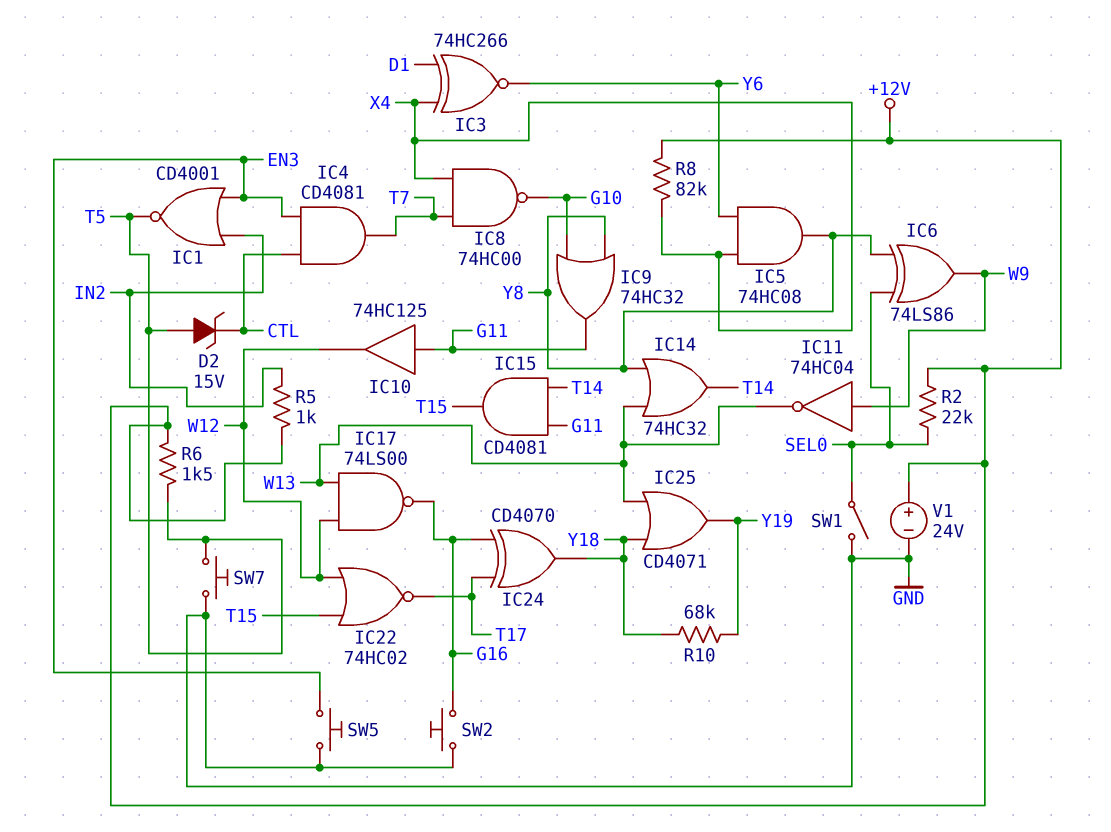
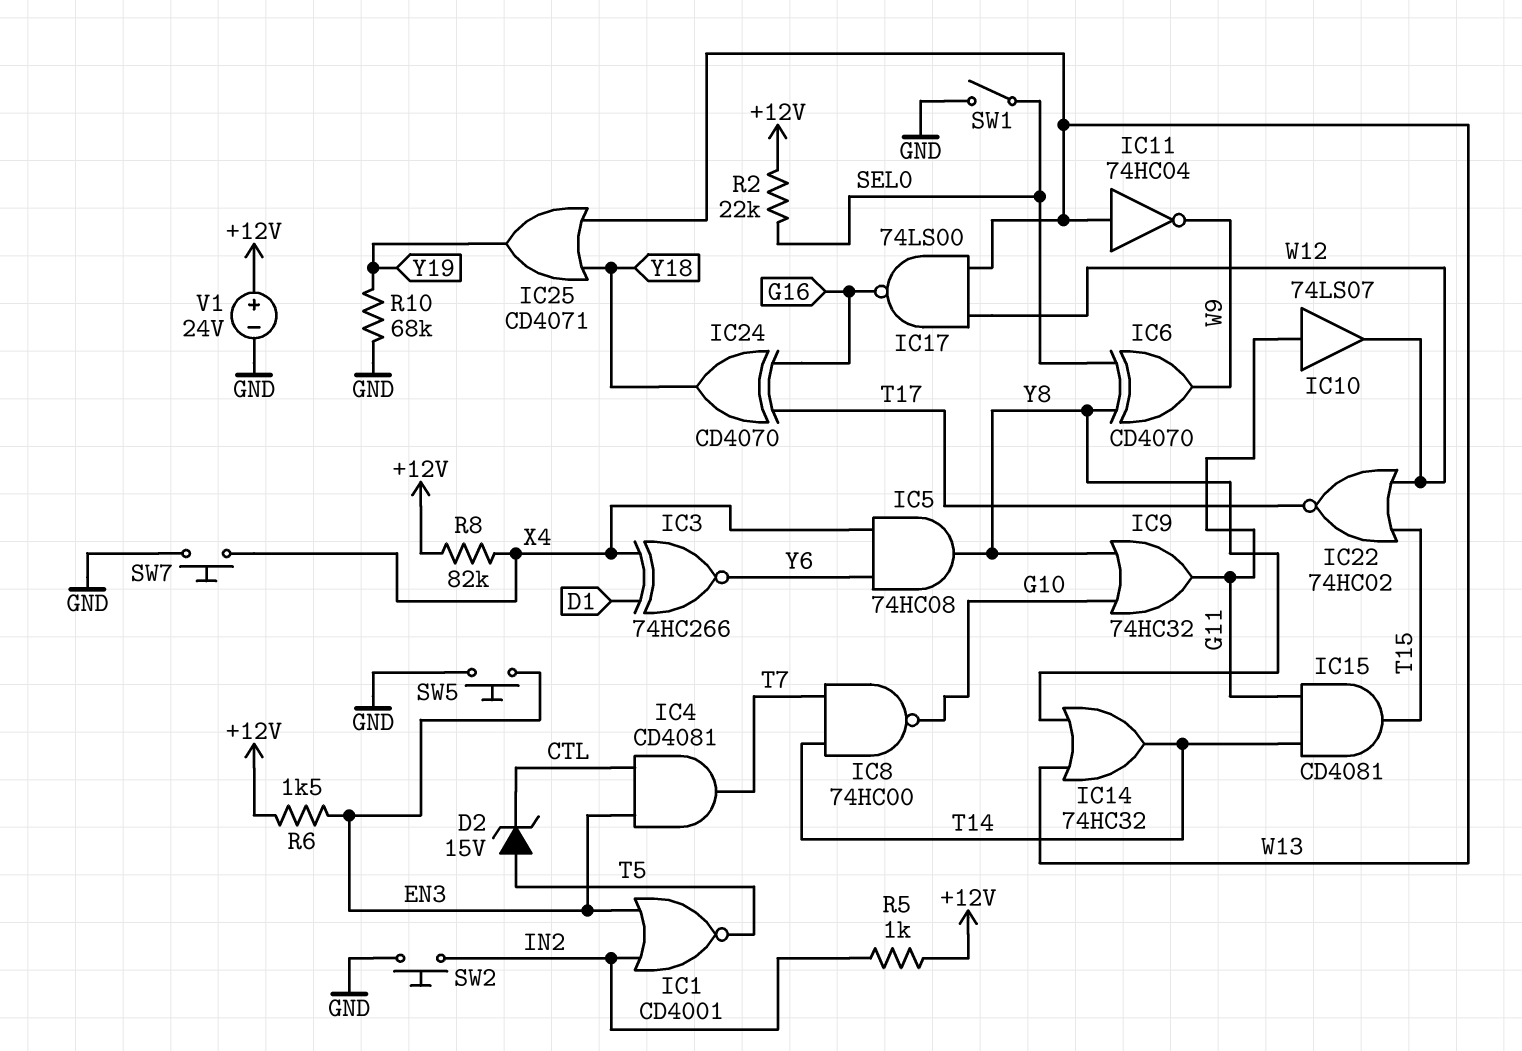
IC6: XOR 74LS86 (in SEL0, in Y8, out W9) -> XOR CD4070 (in SEL0, in Y8, out W9)
IC8: NAND 74HC00 (in T7, in X4, out G10) -> NAND 74HC00 (in T7, in T14, out G10)
IC10: buffer 74HC125 (in G11, out W12) -> buffer 74LS07 (in G11, out W12)
IC11: NOT 74HC04 (in W9, out W13) -> NOT 74HC04 (in W13, out W9)
R6: 1.5k (+12V, T5) -> 1.5k (+12V, EN3)
R10: 68k (Y18, Y19) -> 68k (GND, Y19)
SW2: button (G16, GND) -> button (GND, IN2)
SW7: button (GND, T5) -> button (GND, X4)

